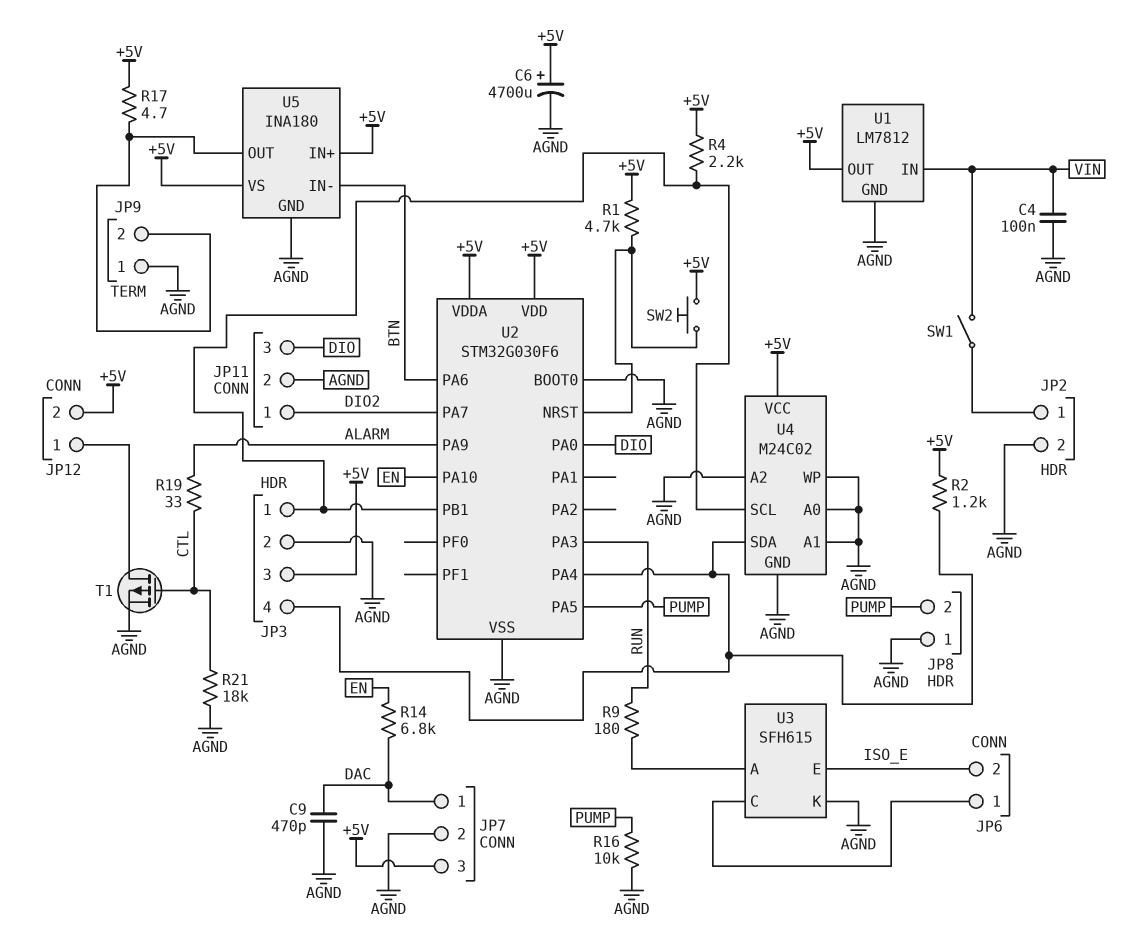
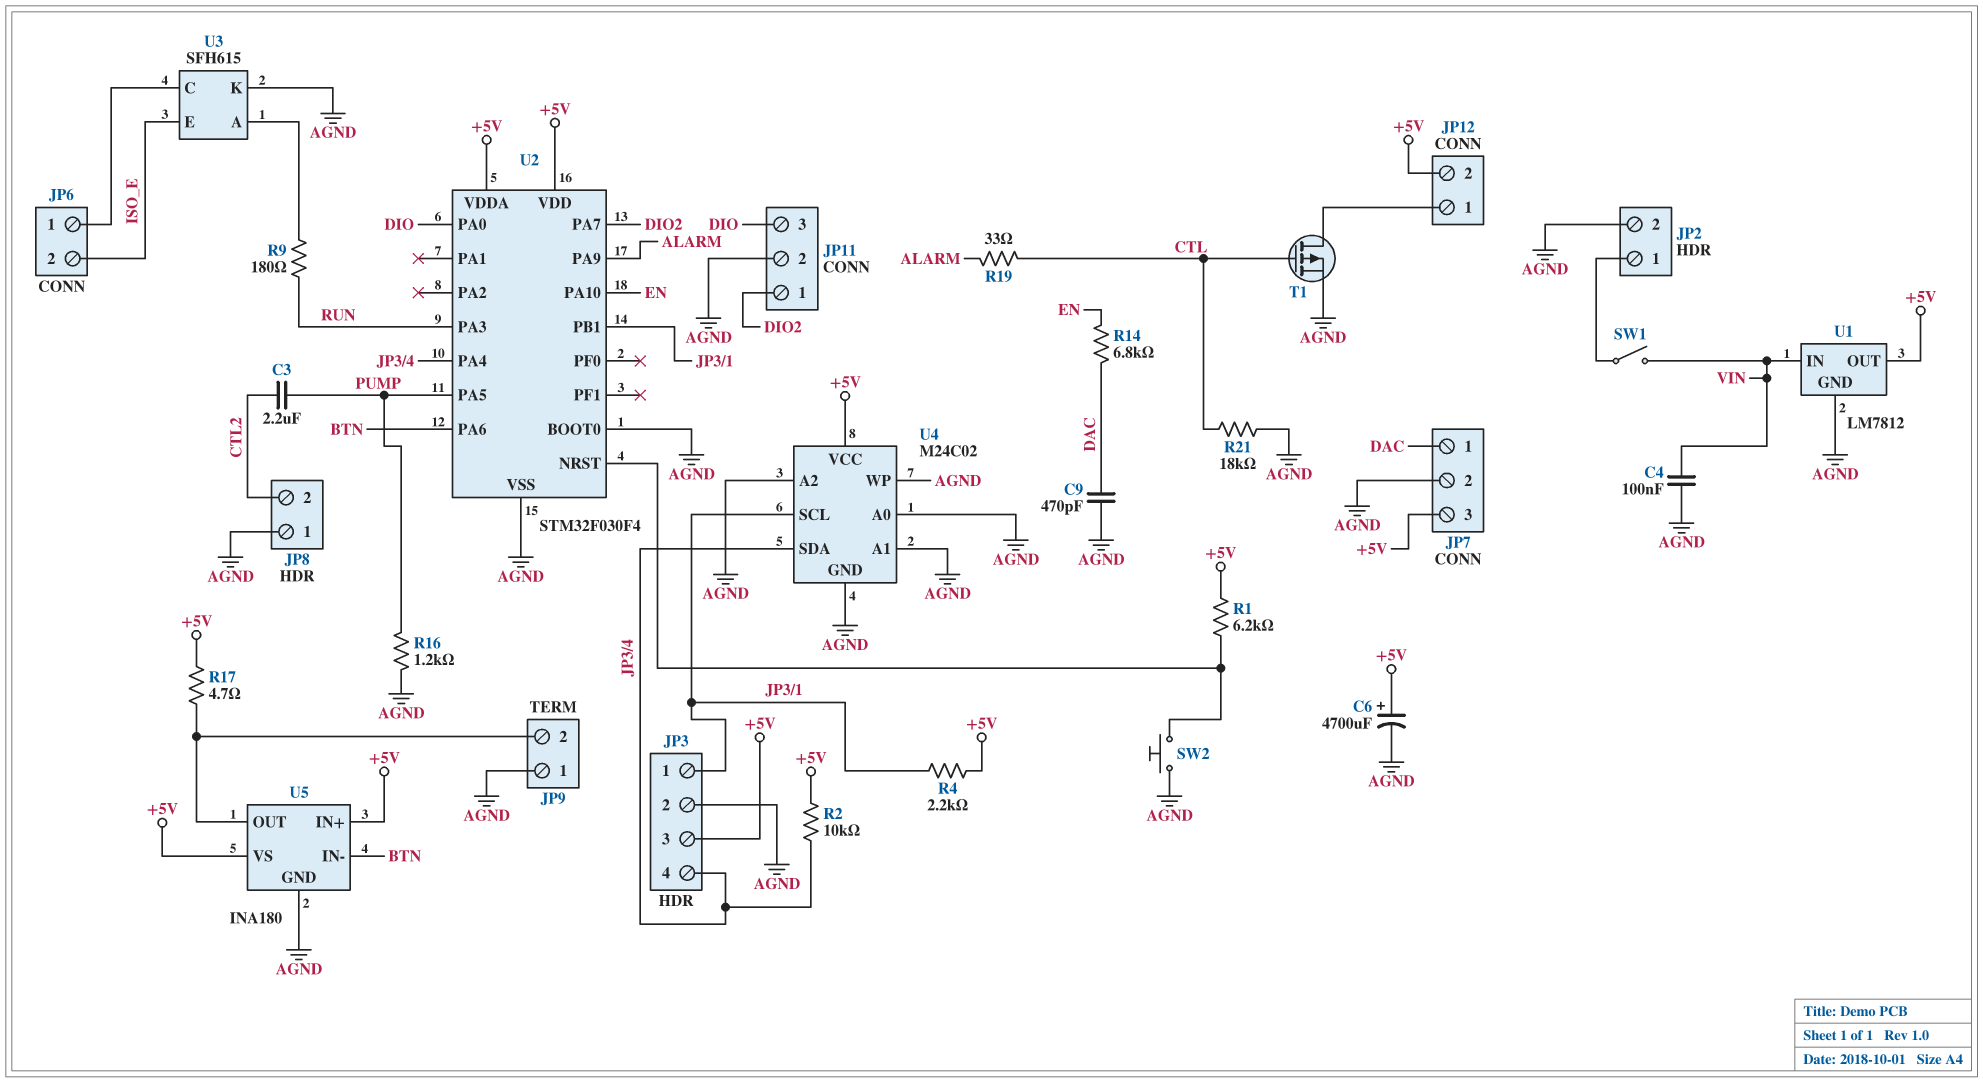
C3: none -> 2.2uF (CTL2, PUMP)
JP8 pin 2: PUMP -> CTL2
R1: 4.7k (+5V, U2/NRST) -> 6.2k (+5V, U2/NRST)
R2: 1.2k (+5V, JP3/4) -> 10k (+5V, JP3/4)
R16: 10k (AGND, PUMP) -> 1.2k (AGND, PUMP)
SW2: button (+5V, U2/NRST) -> button (AGND, U2/NRST)
U2: STM32G030F6 -> STM32F030F4

